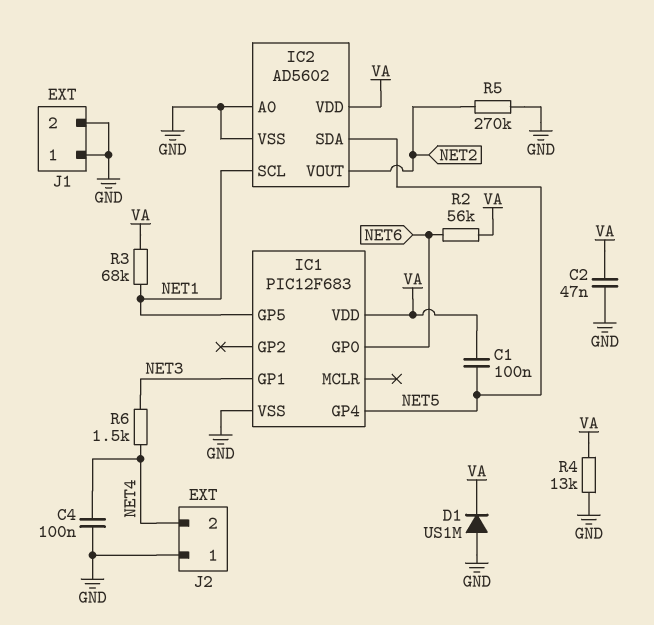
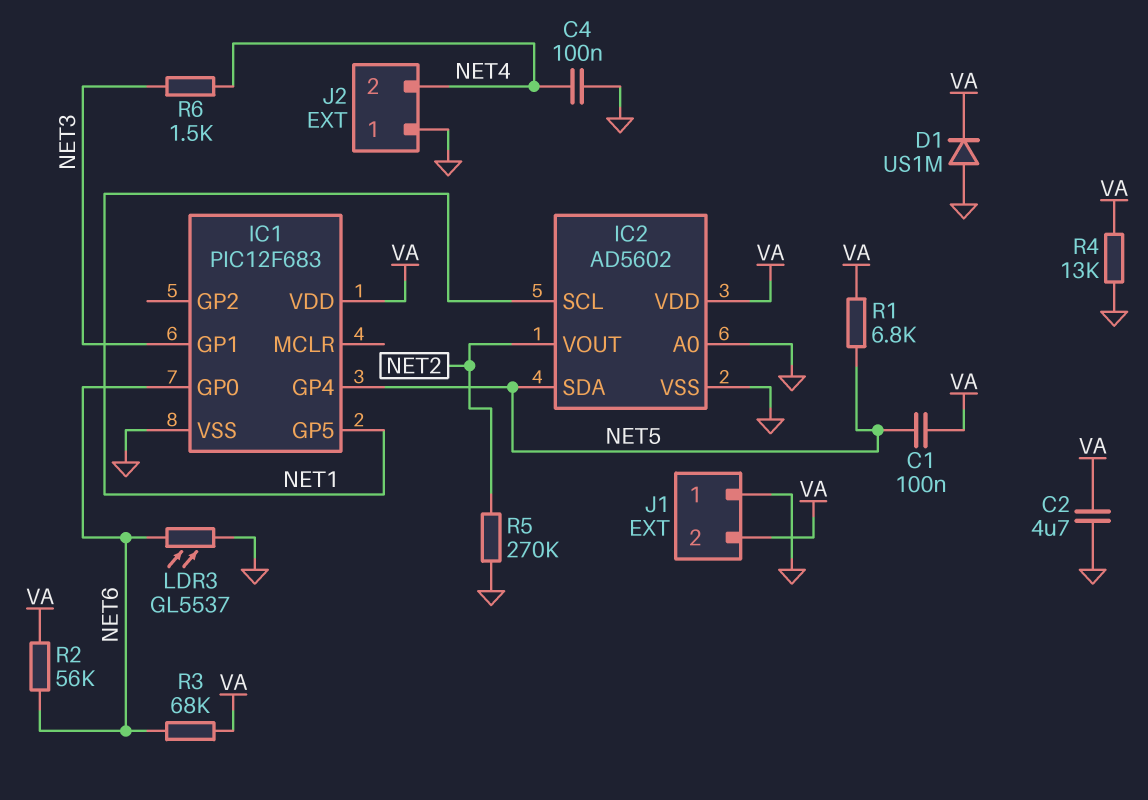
C2: 47nF (GND, VA) -> 4.7uF (GND, VA)
J1 pin 2: GND -> VA
LDR3: none -> GL5537 (GND, NET6)
R1: none -> 6.8k (NET5, VA)
R3: 68k (NET1, VA) -> 68k (NET6, VA)

